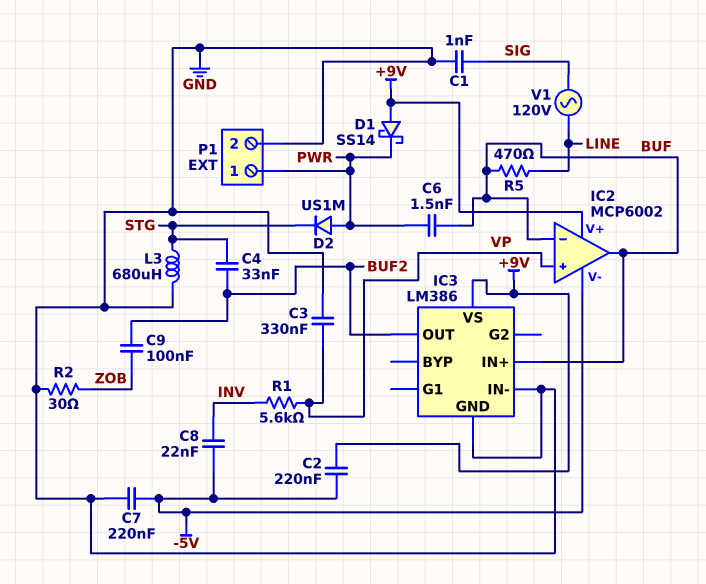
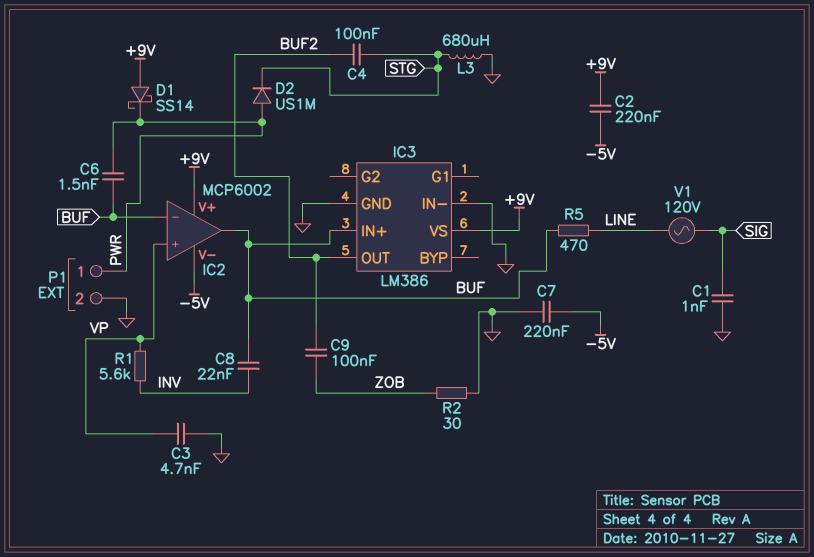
C3: 330nF (GND, VP) -> 4.7nF (GND, VP)
C4: 33nF (BUF2, STG) -> 100nF (BUF2, STG)
C8: 22nF (-5V, INV) -> 22nF (BUF, INV)

